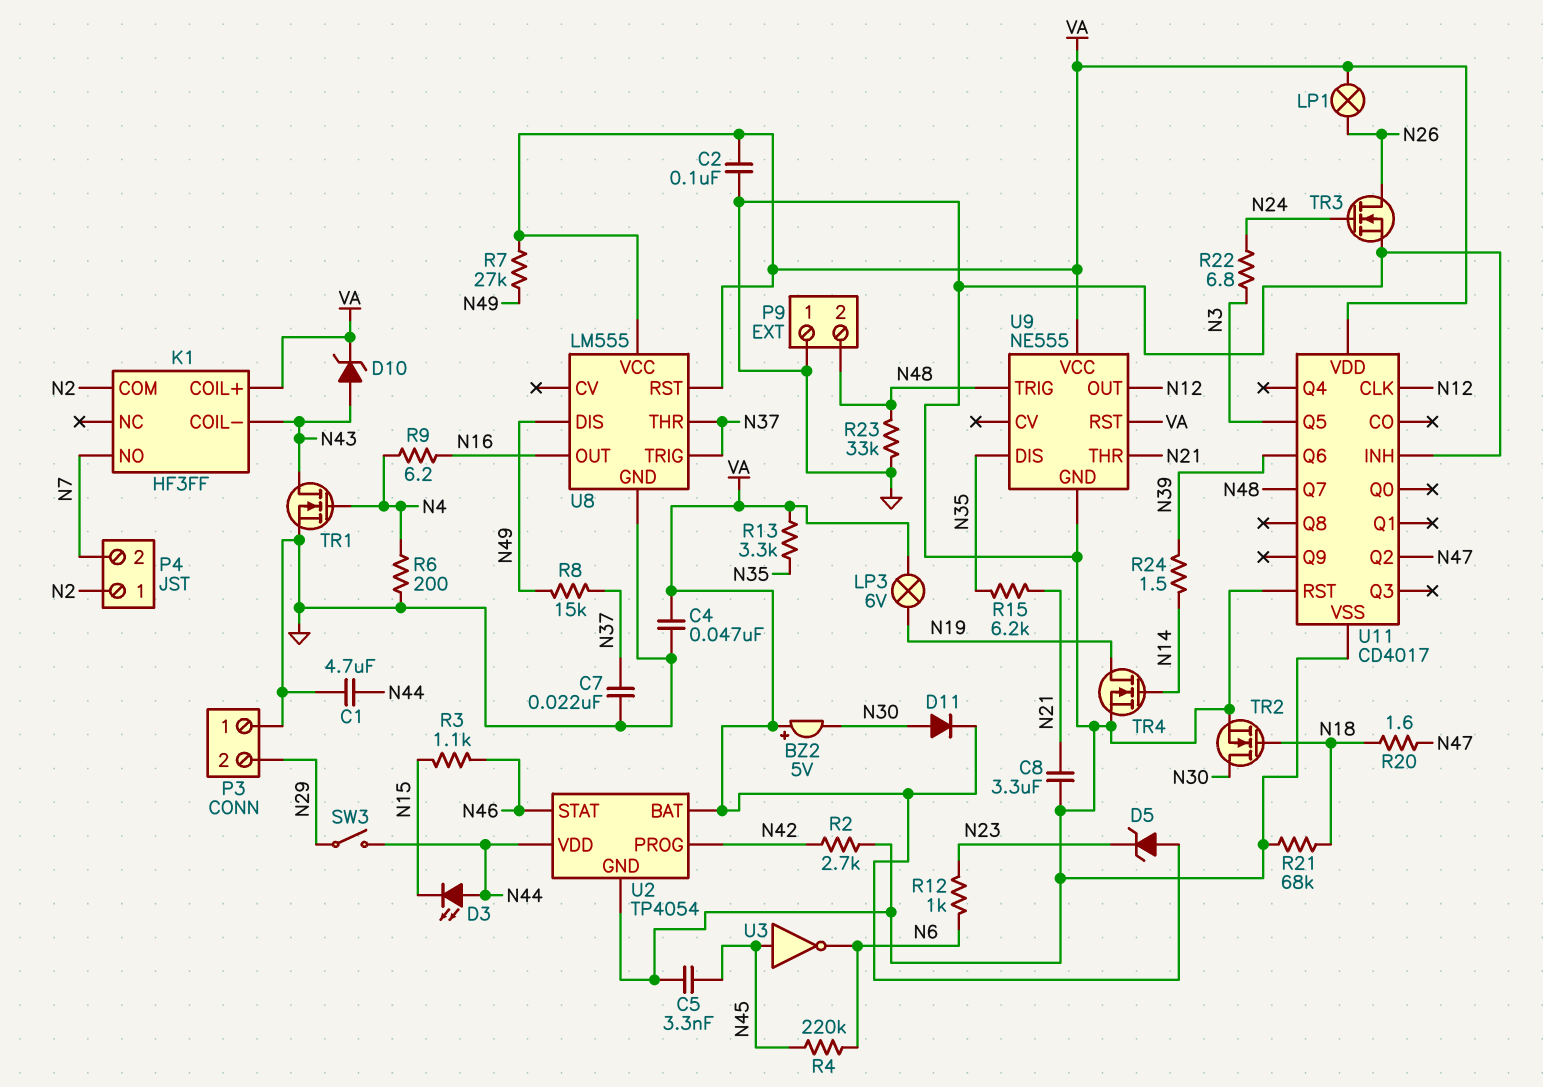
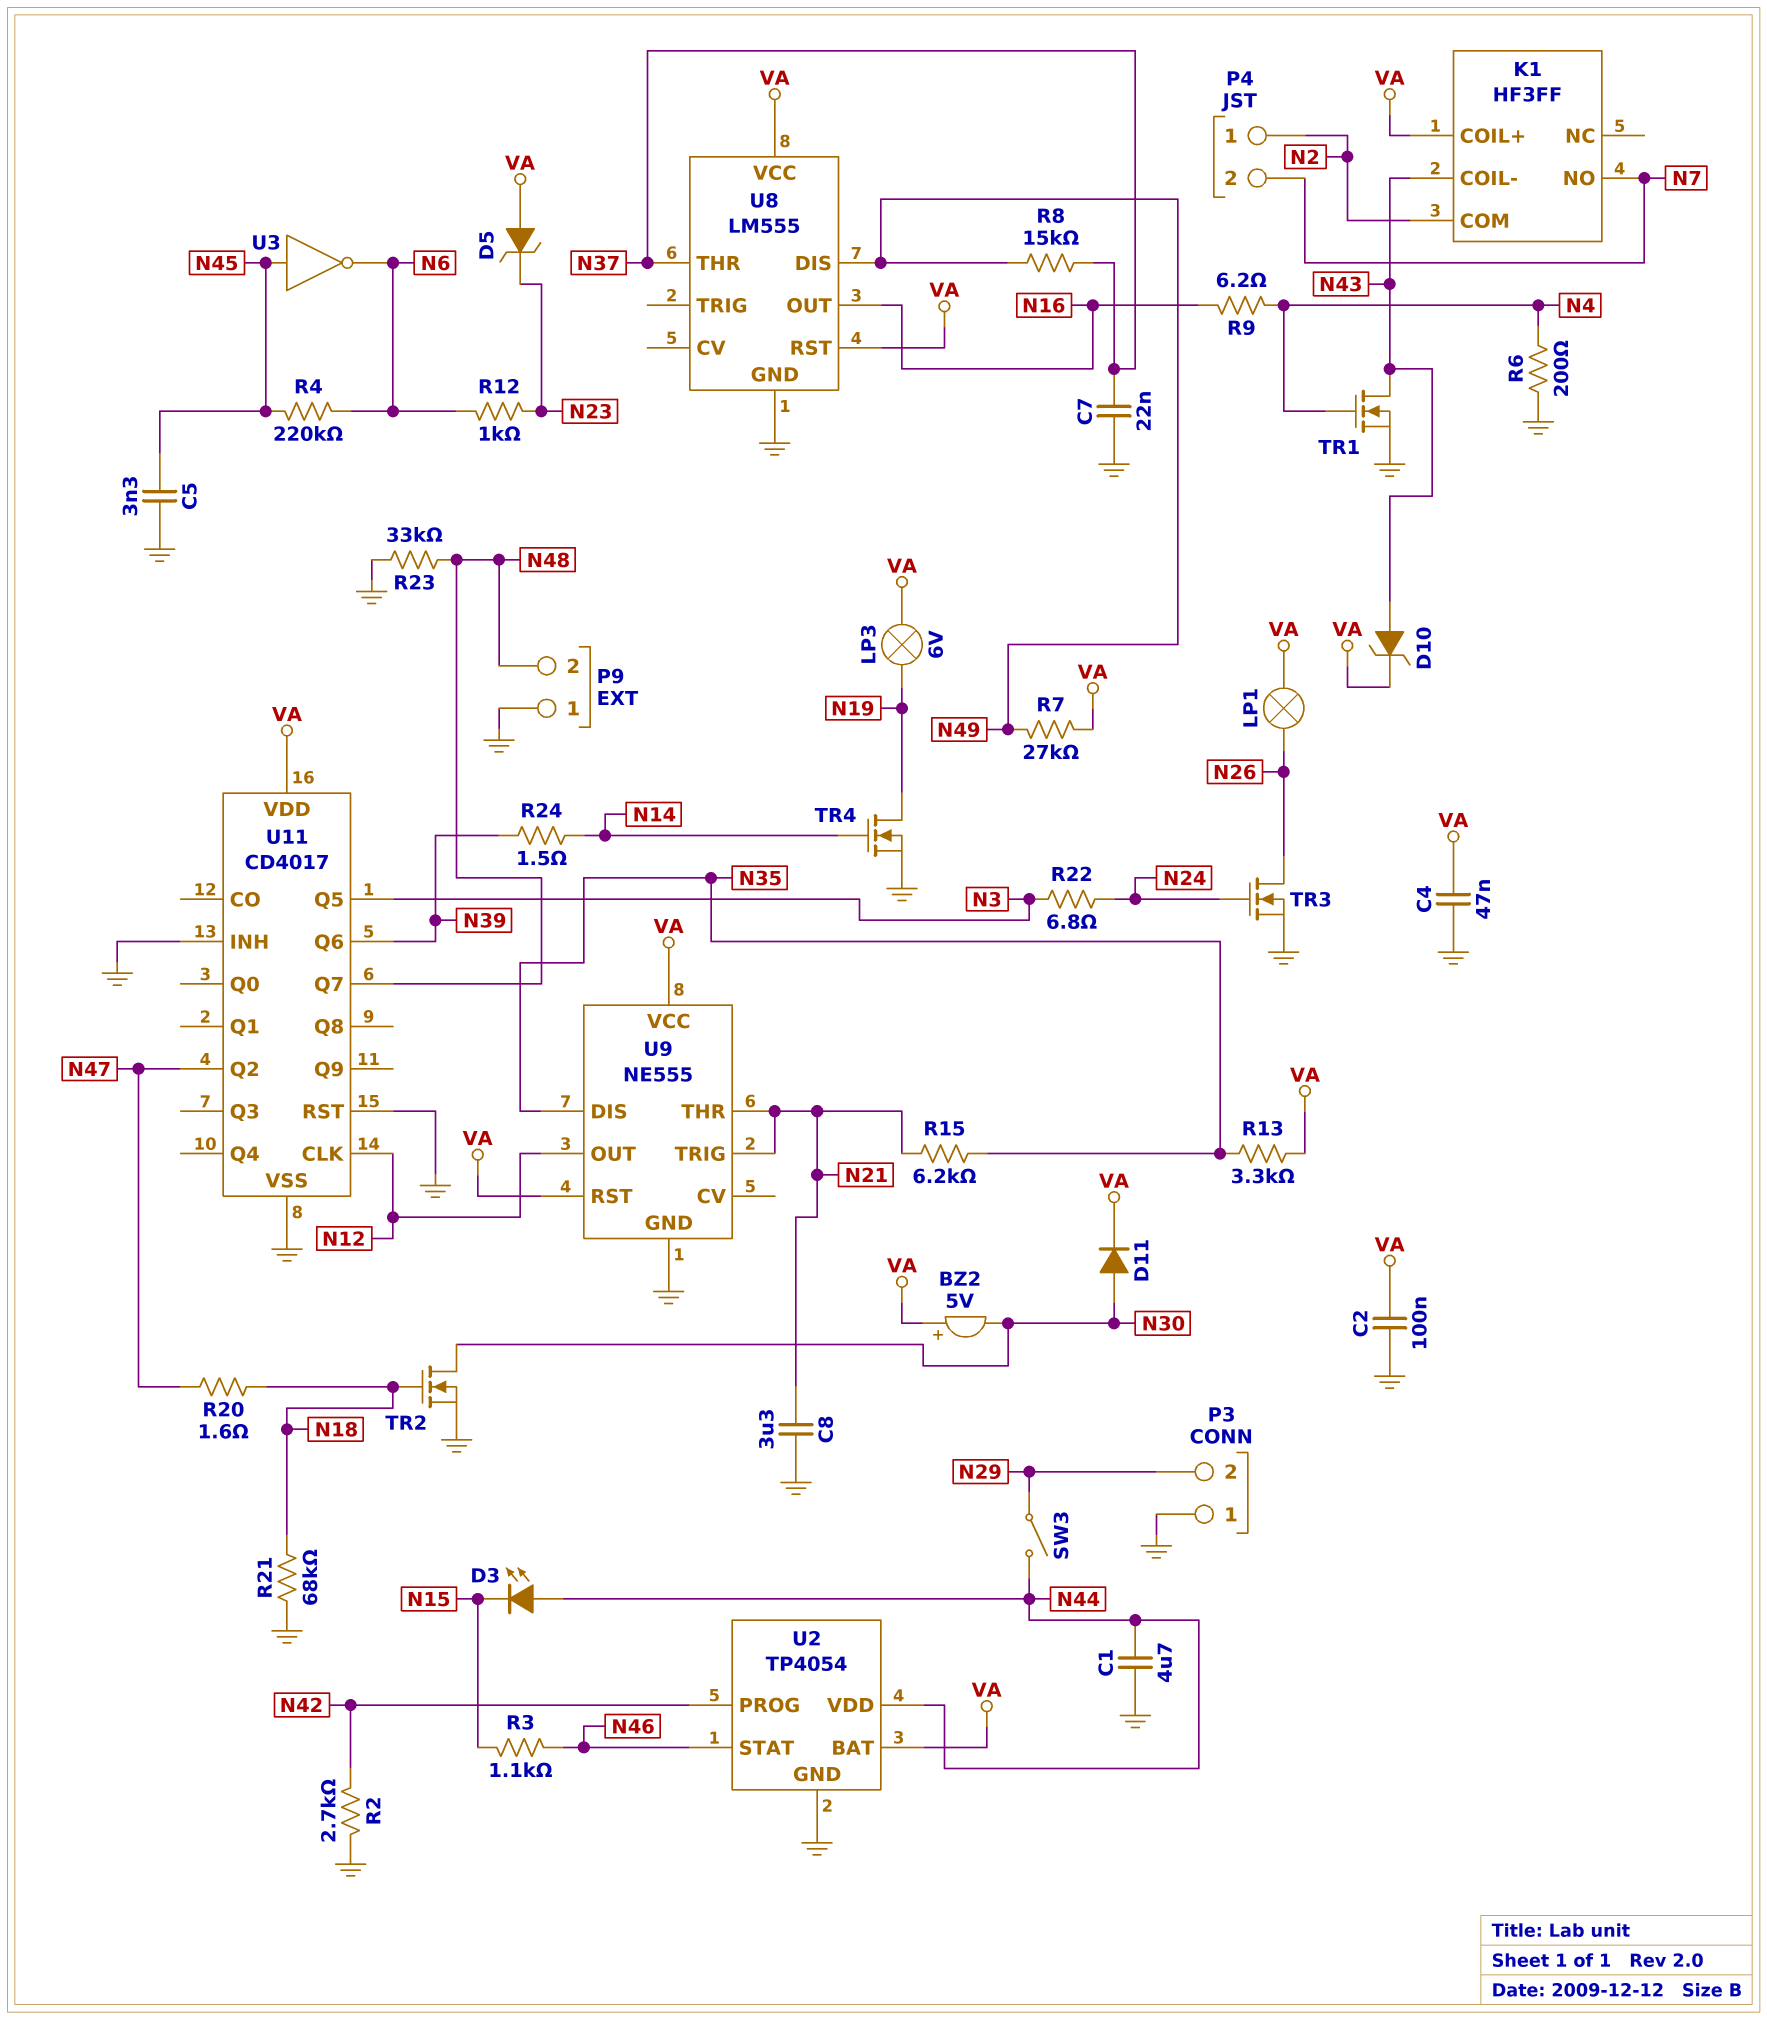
U8 pin TRIG: N37 -> none
U9 pin TRIG: N48 -> N21

